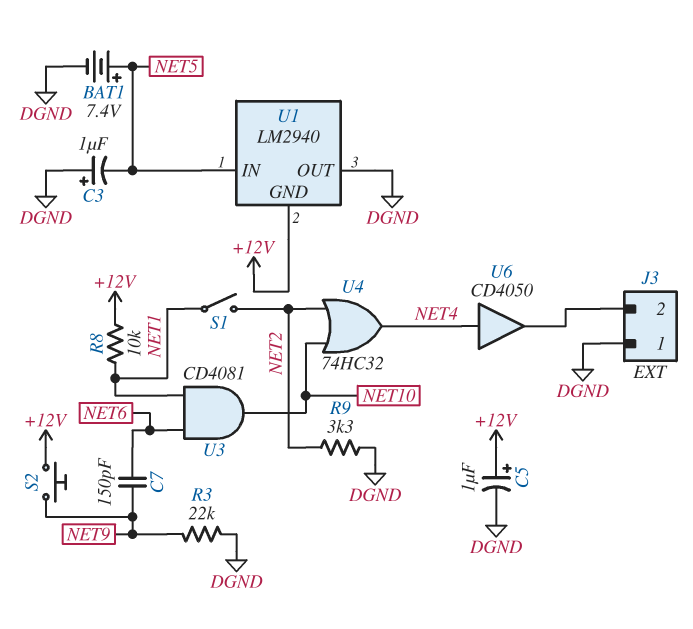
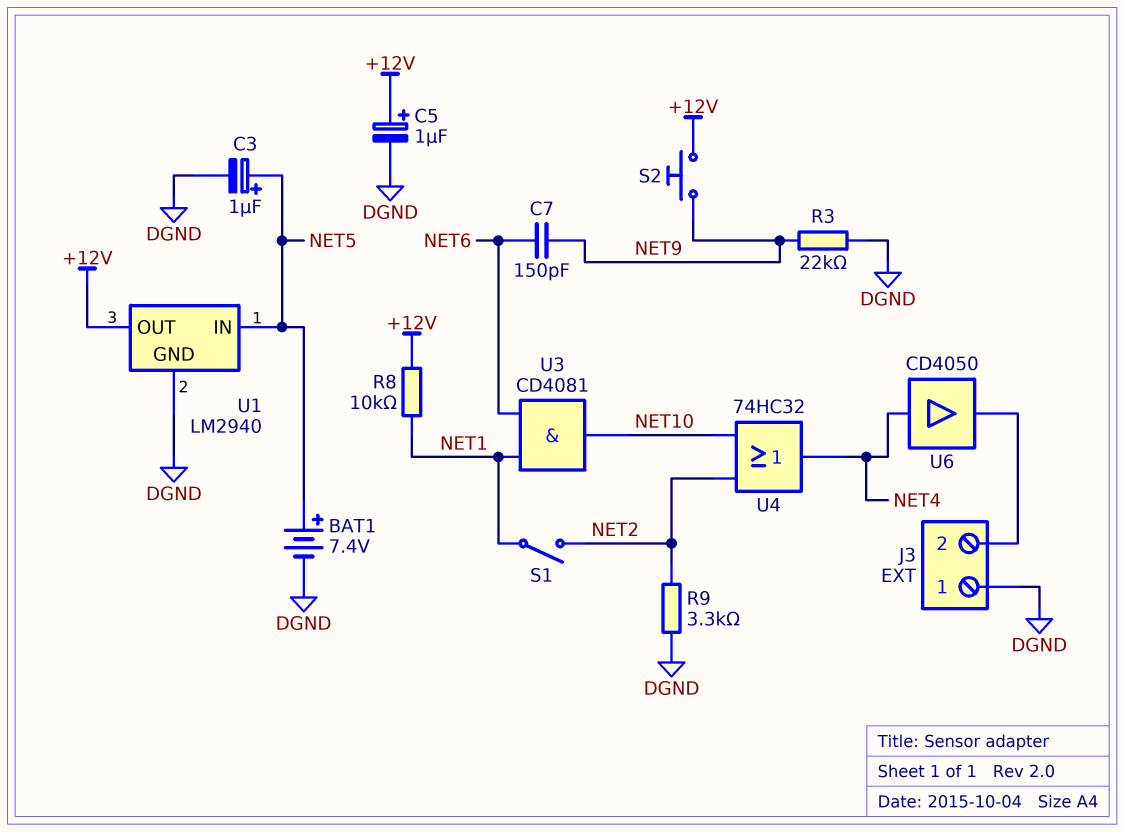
C3: 1uF (plus DGND, minus NET5) -> 1uF (plus NET5, minus DGND)
U1 pin GND: +12V -> DGND
U1 pin OUT: DGND -> +12V

